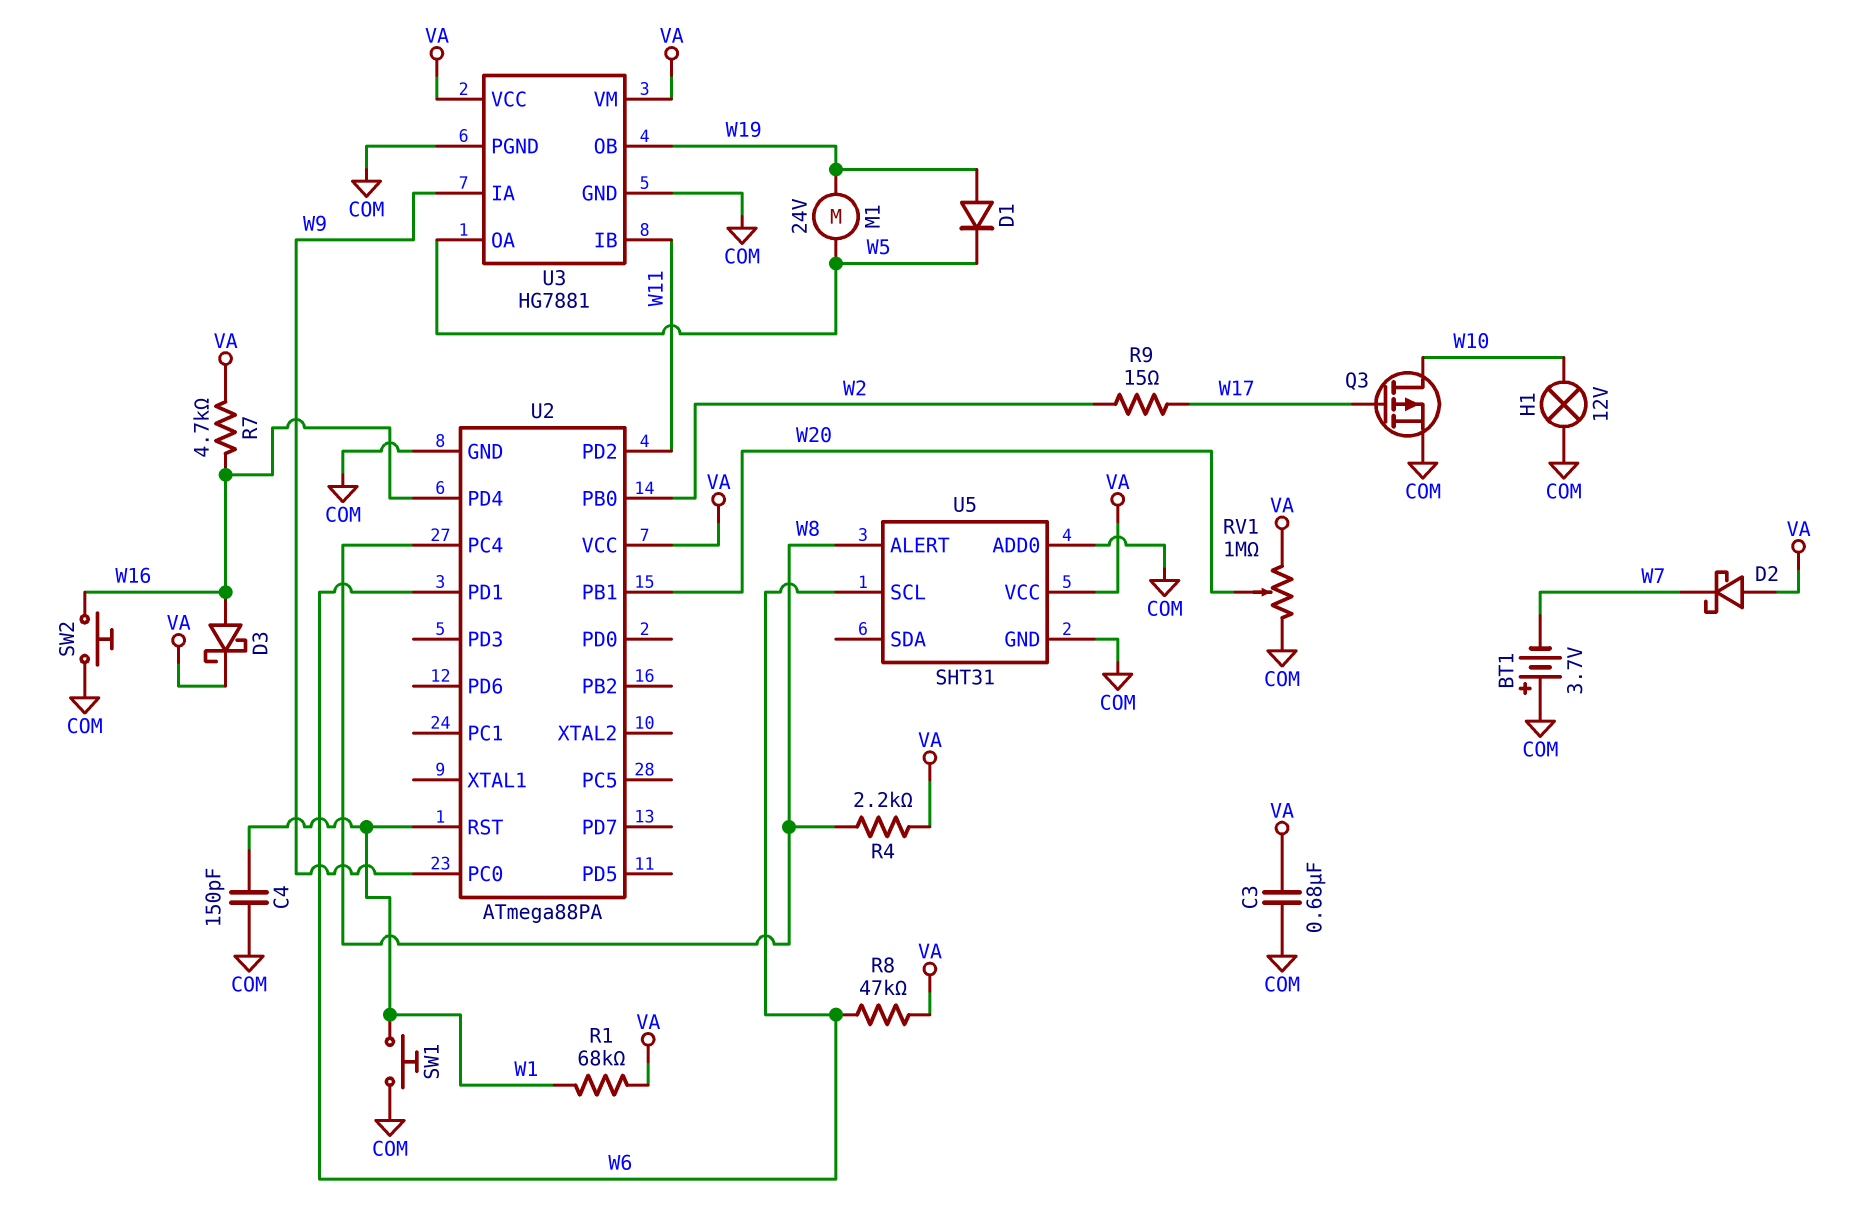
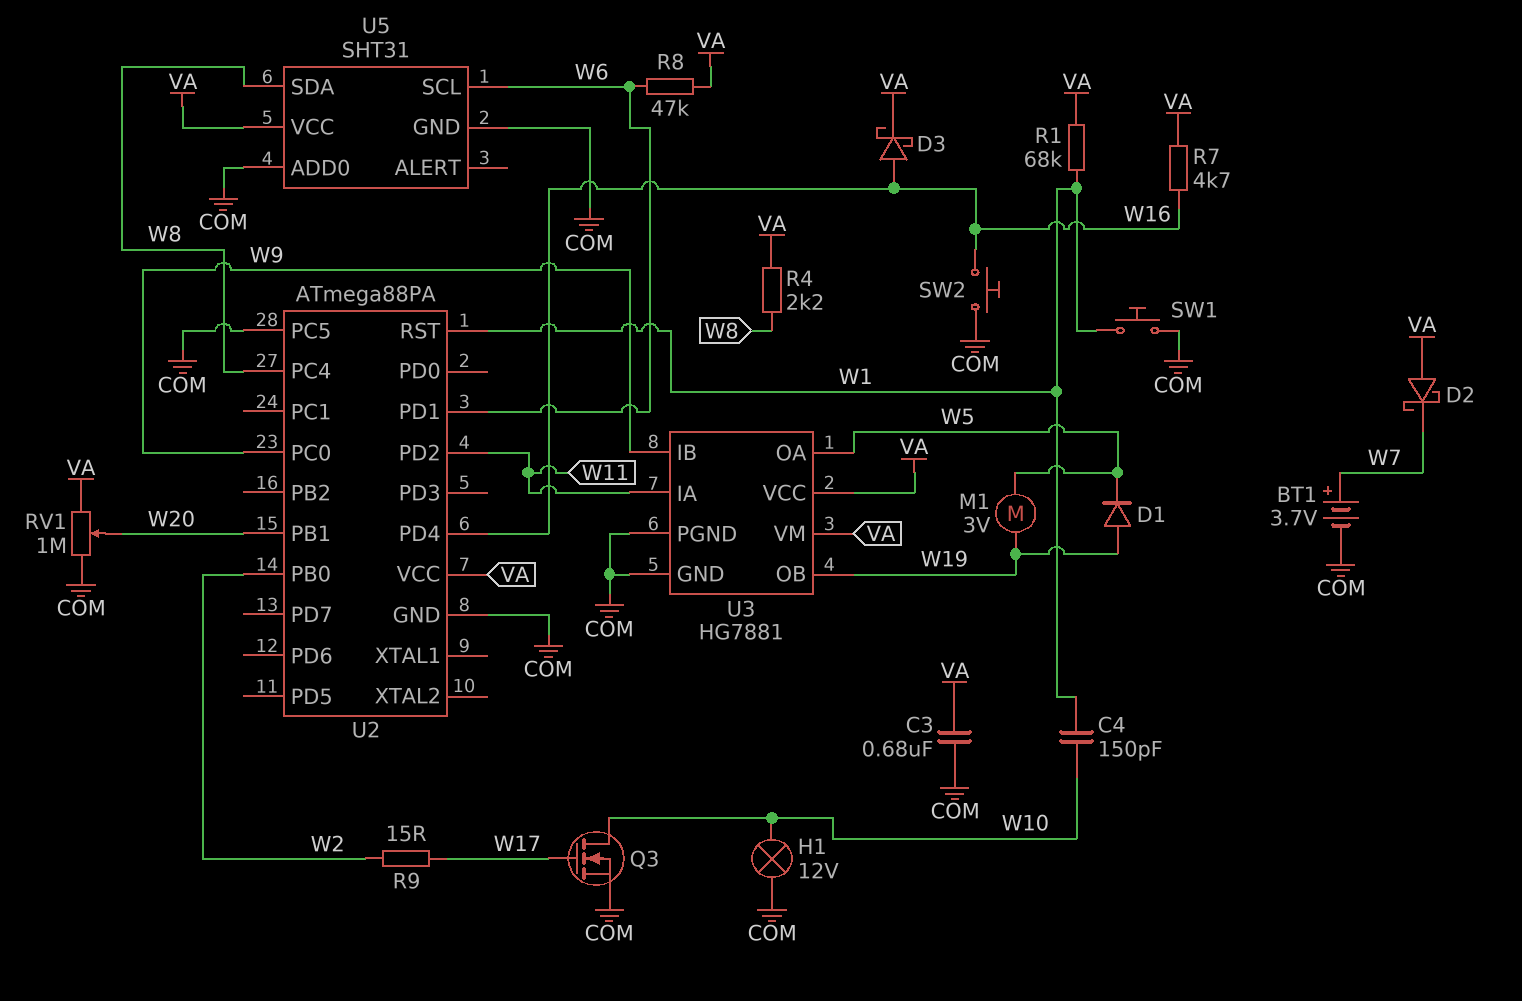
BT1: 3.7V (plus COM, minus W7) -> 3.7V (plus W7, minus COM)
C4: 150pF (COM, W1) -> 150pF (W1, W10)
M1: motor 24V (W5, W19) -> motor 3V (W5, W19)
Q3: PMOS (G W17, D W10, S COM) -> NMOS (G W17, D W10, S COM)
U2 pin PC5: none -> COM
U3 pin IA: W9 -> W11
U3 pin IB: W11 -> W9
U5 pin ALERT: W8 -> none
U5 pin SDA: none -> W8

